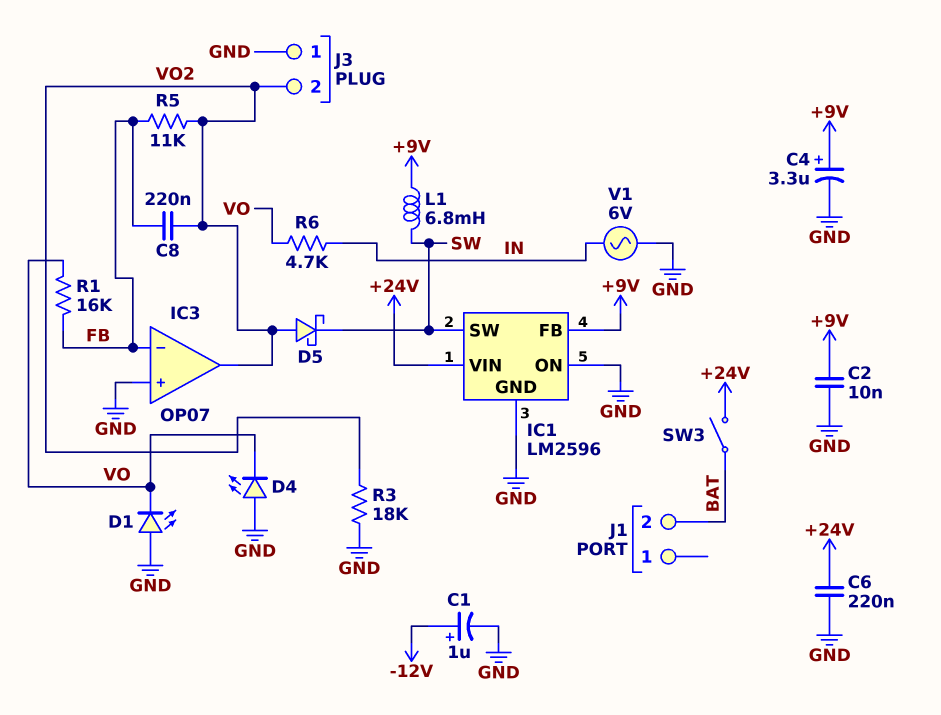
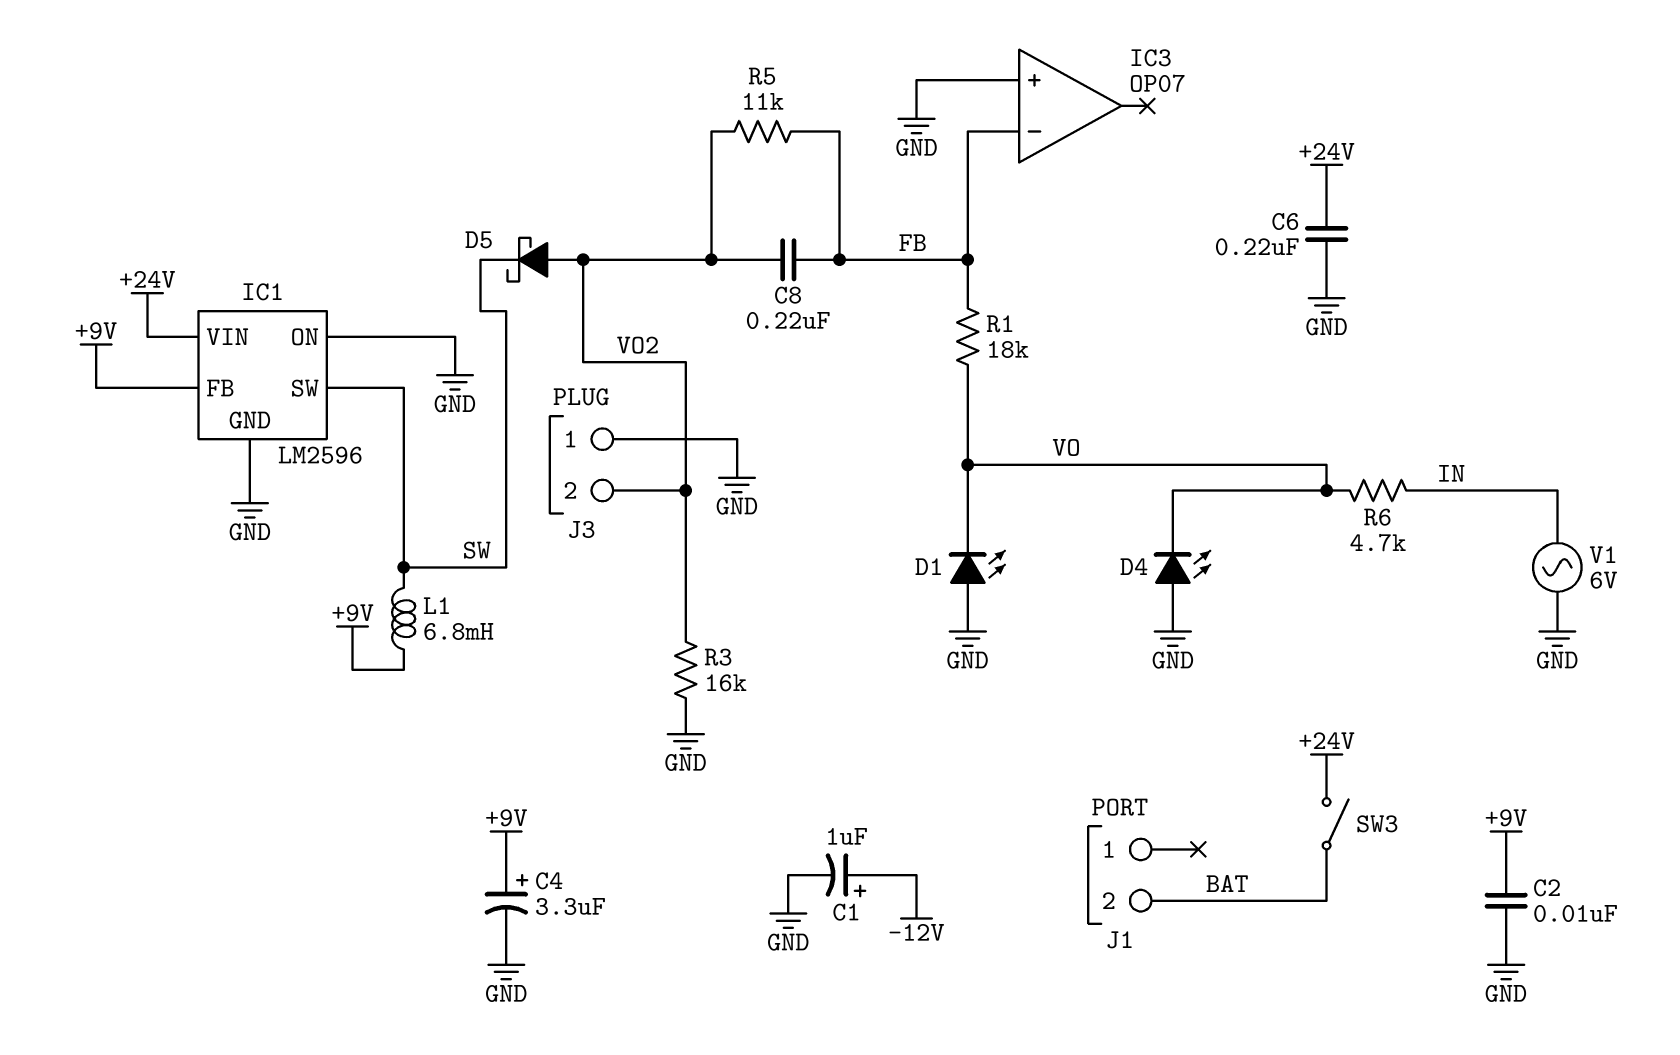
IC3 pin out: VO2 -> none
R1: 16k (FB, VO) -> 18k (FB, VO)
R3: 18k (GND, VO2) -> 16k (GND, VO2)

